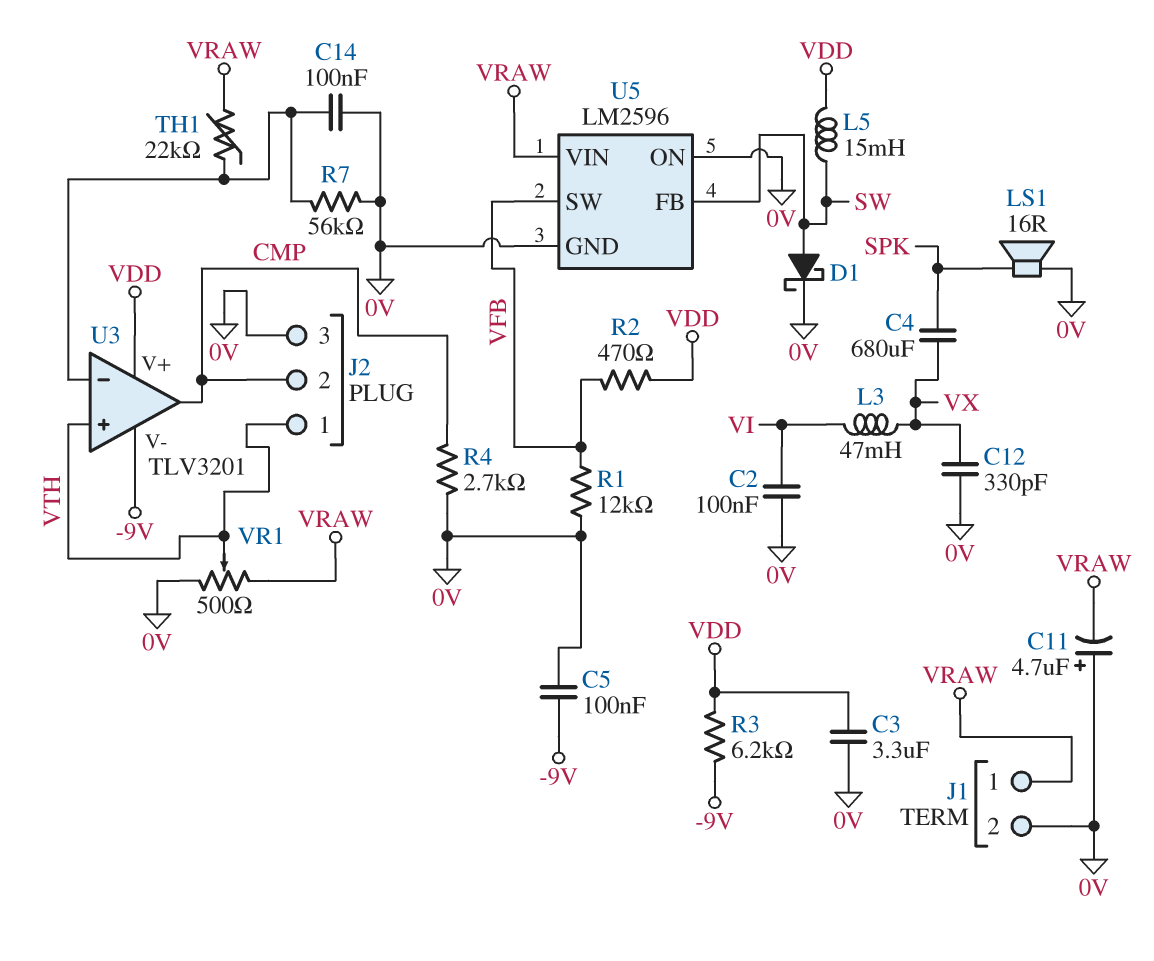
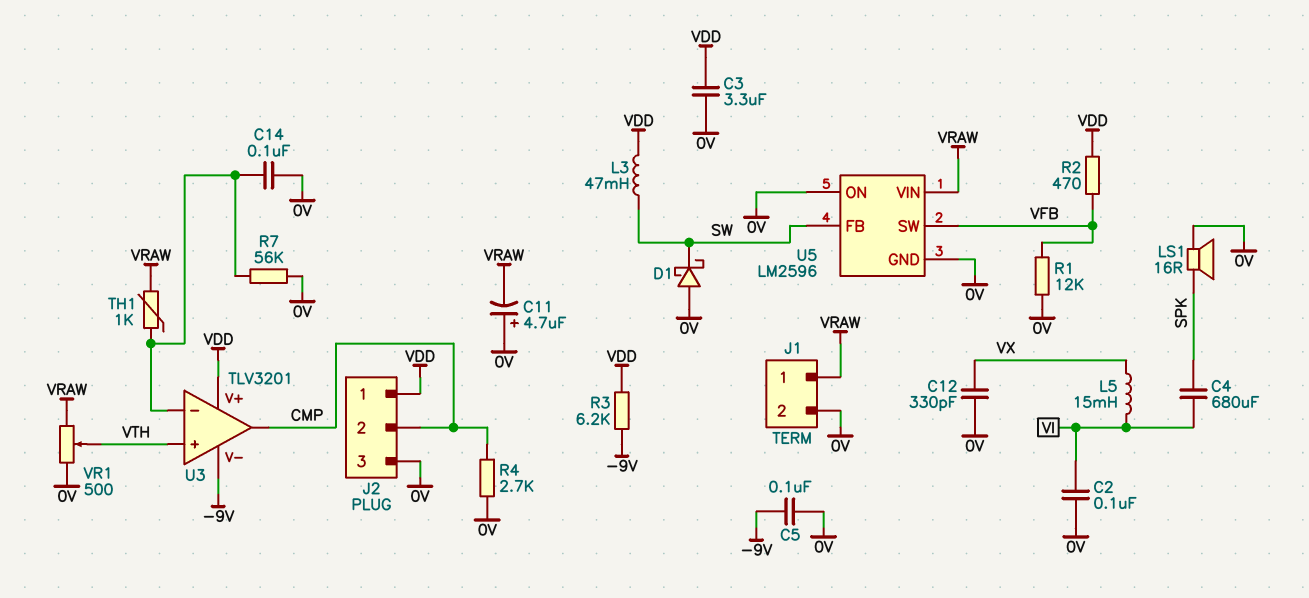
C4: 680uF (SPK, VX) -> 680uF (SPK, VI)
D1: schottky (A SW, K 0V) -> schottky (A 0V, K SW)
J2 pin 1: VTH -> VDD
L3: 47mH (VI, VX) -> 47mH (SW, VDD)
L5: 15mH (SW, VDD) -> 15mH (VI, VX)
TH1: 22k (U3/in-, VRAW) -> 1k (U3/in-, VRAW)

